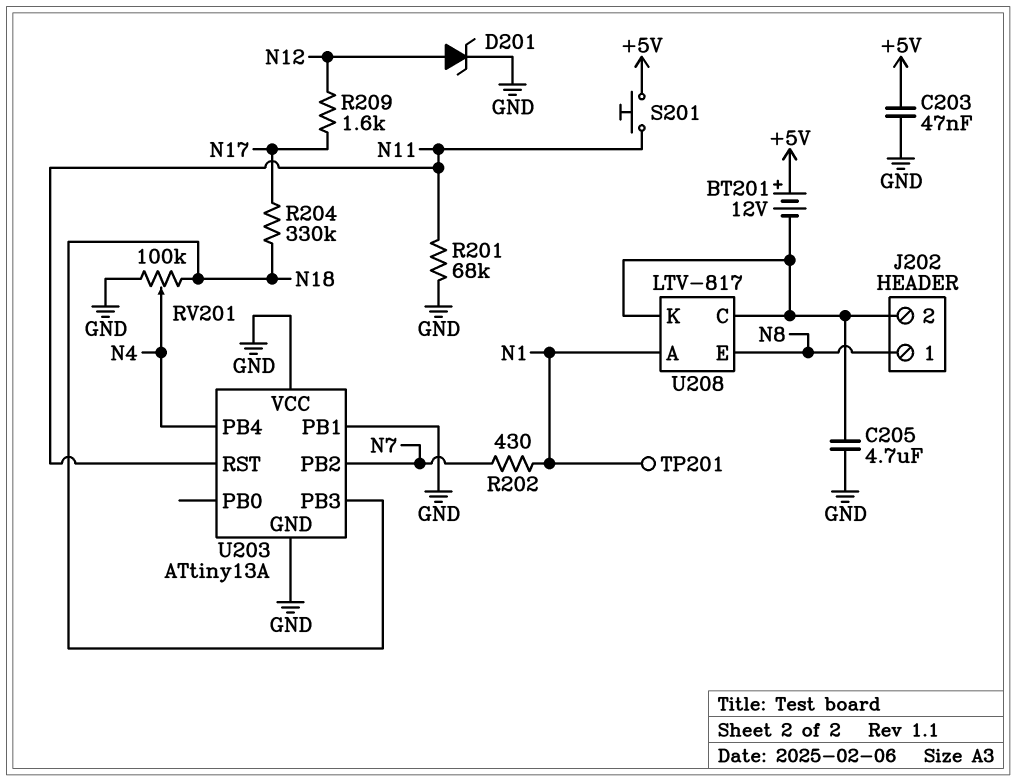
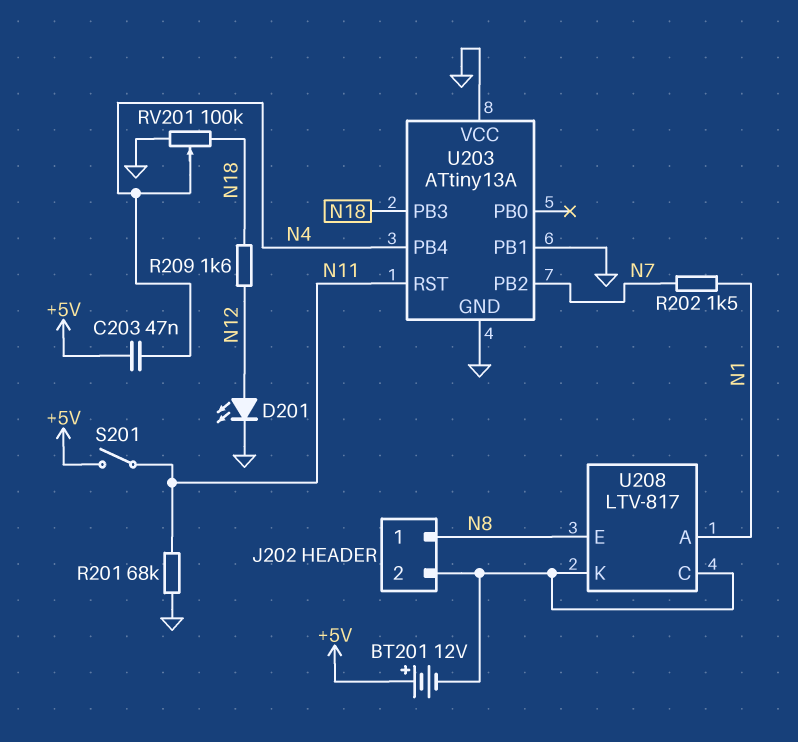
C203: 47nF (+5V, GND) -> 47nF (+5V, N4)
C205: 4.7uF (GND, J202/2) -> none
D201: zener (A N12, K GND) -> LED (A N12, K GND)
R202: 430 (N1, N7) -> 1.5k (N1, N7)
R204: 330k (N17, N18) -> none
R209: 1.6k (N12, N17) -> 1.6k (N12, N18)
S201: button (+5V, N11) -> switch (+5V, N11)
TP201: test point (N1) -> none

